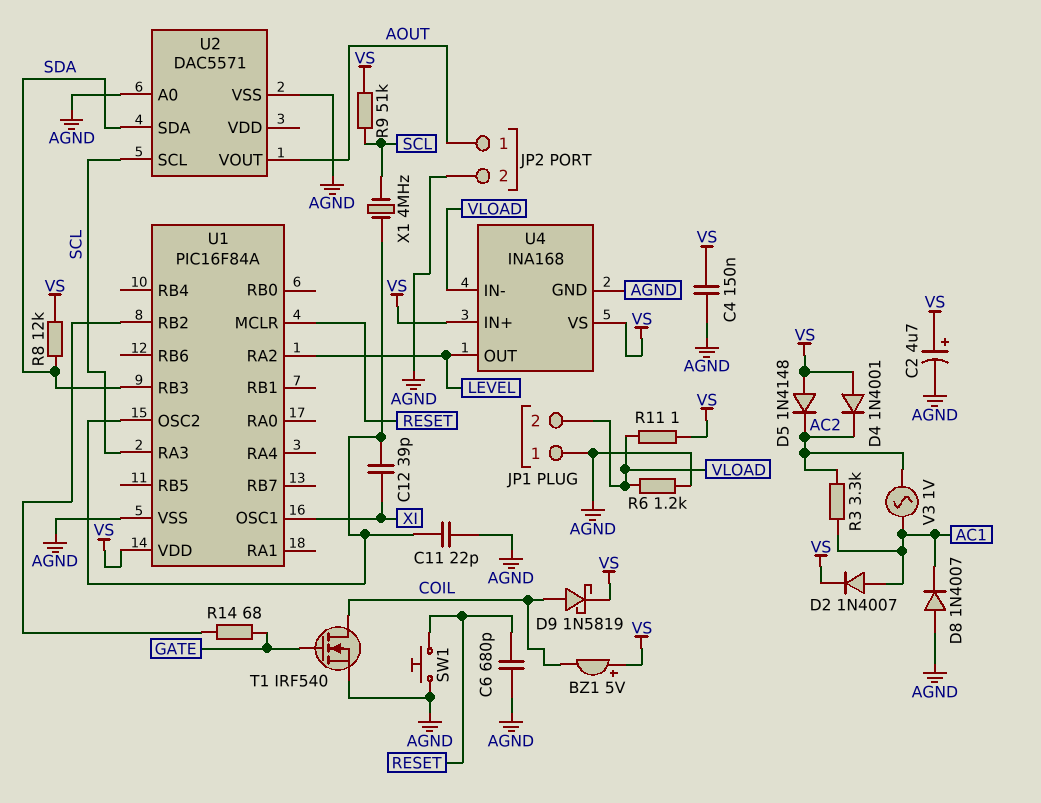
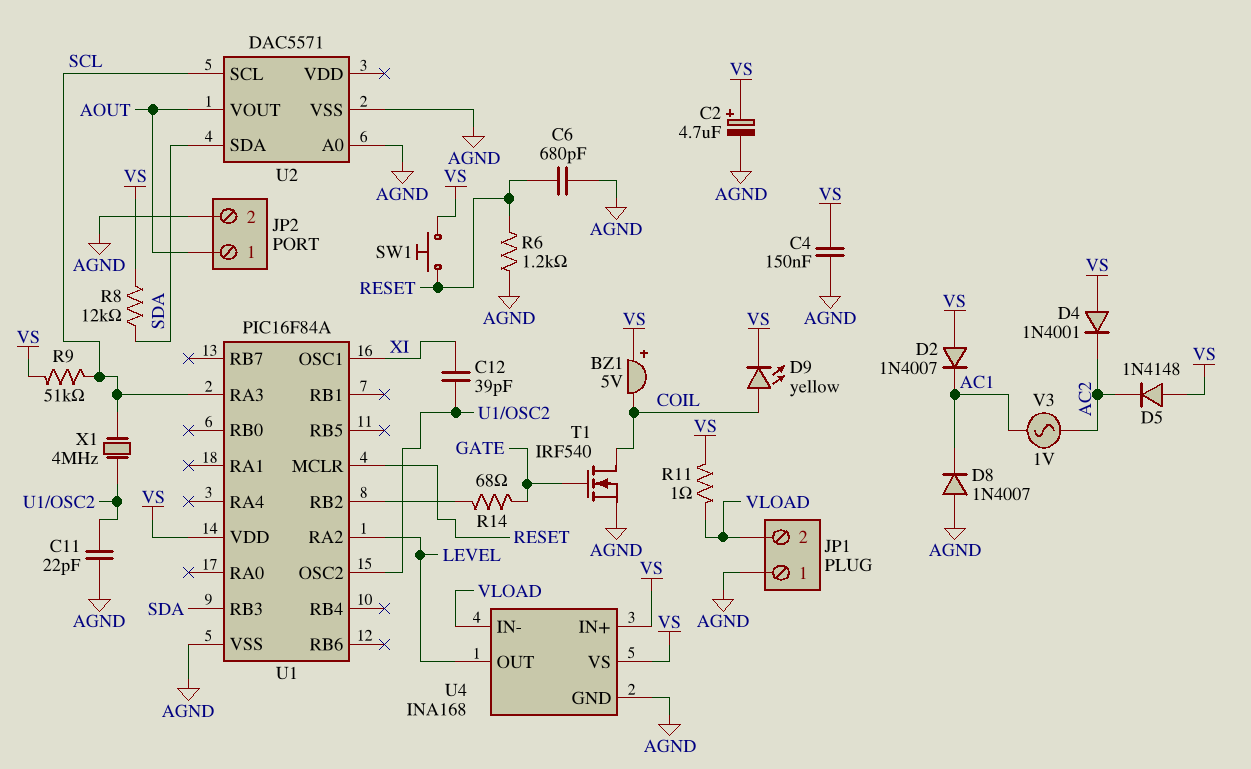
D2: diode 1N4007 (A AC1, K VS) -> diode 1N4007 (A VS, K AC1)
D9: schottky 1N5819 (A COIL, K VS) -> LED yellow (A COIL, K VS)
R3: 3.3k (AC1, AC2) -> none
R6: 1.2k (AGND, VLOAD) -> 1.2k (AGND, RESET)
SW1: button (AGND, RESET) -> button (RESET, VS)

